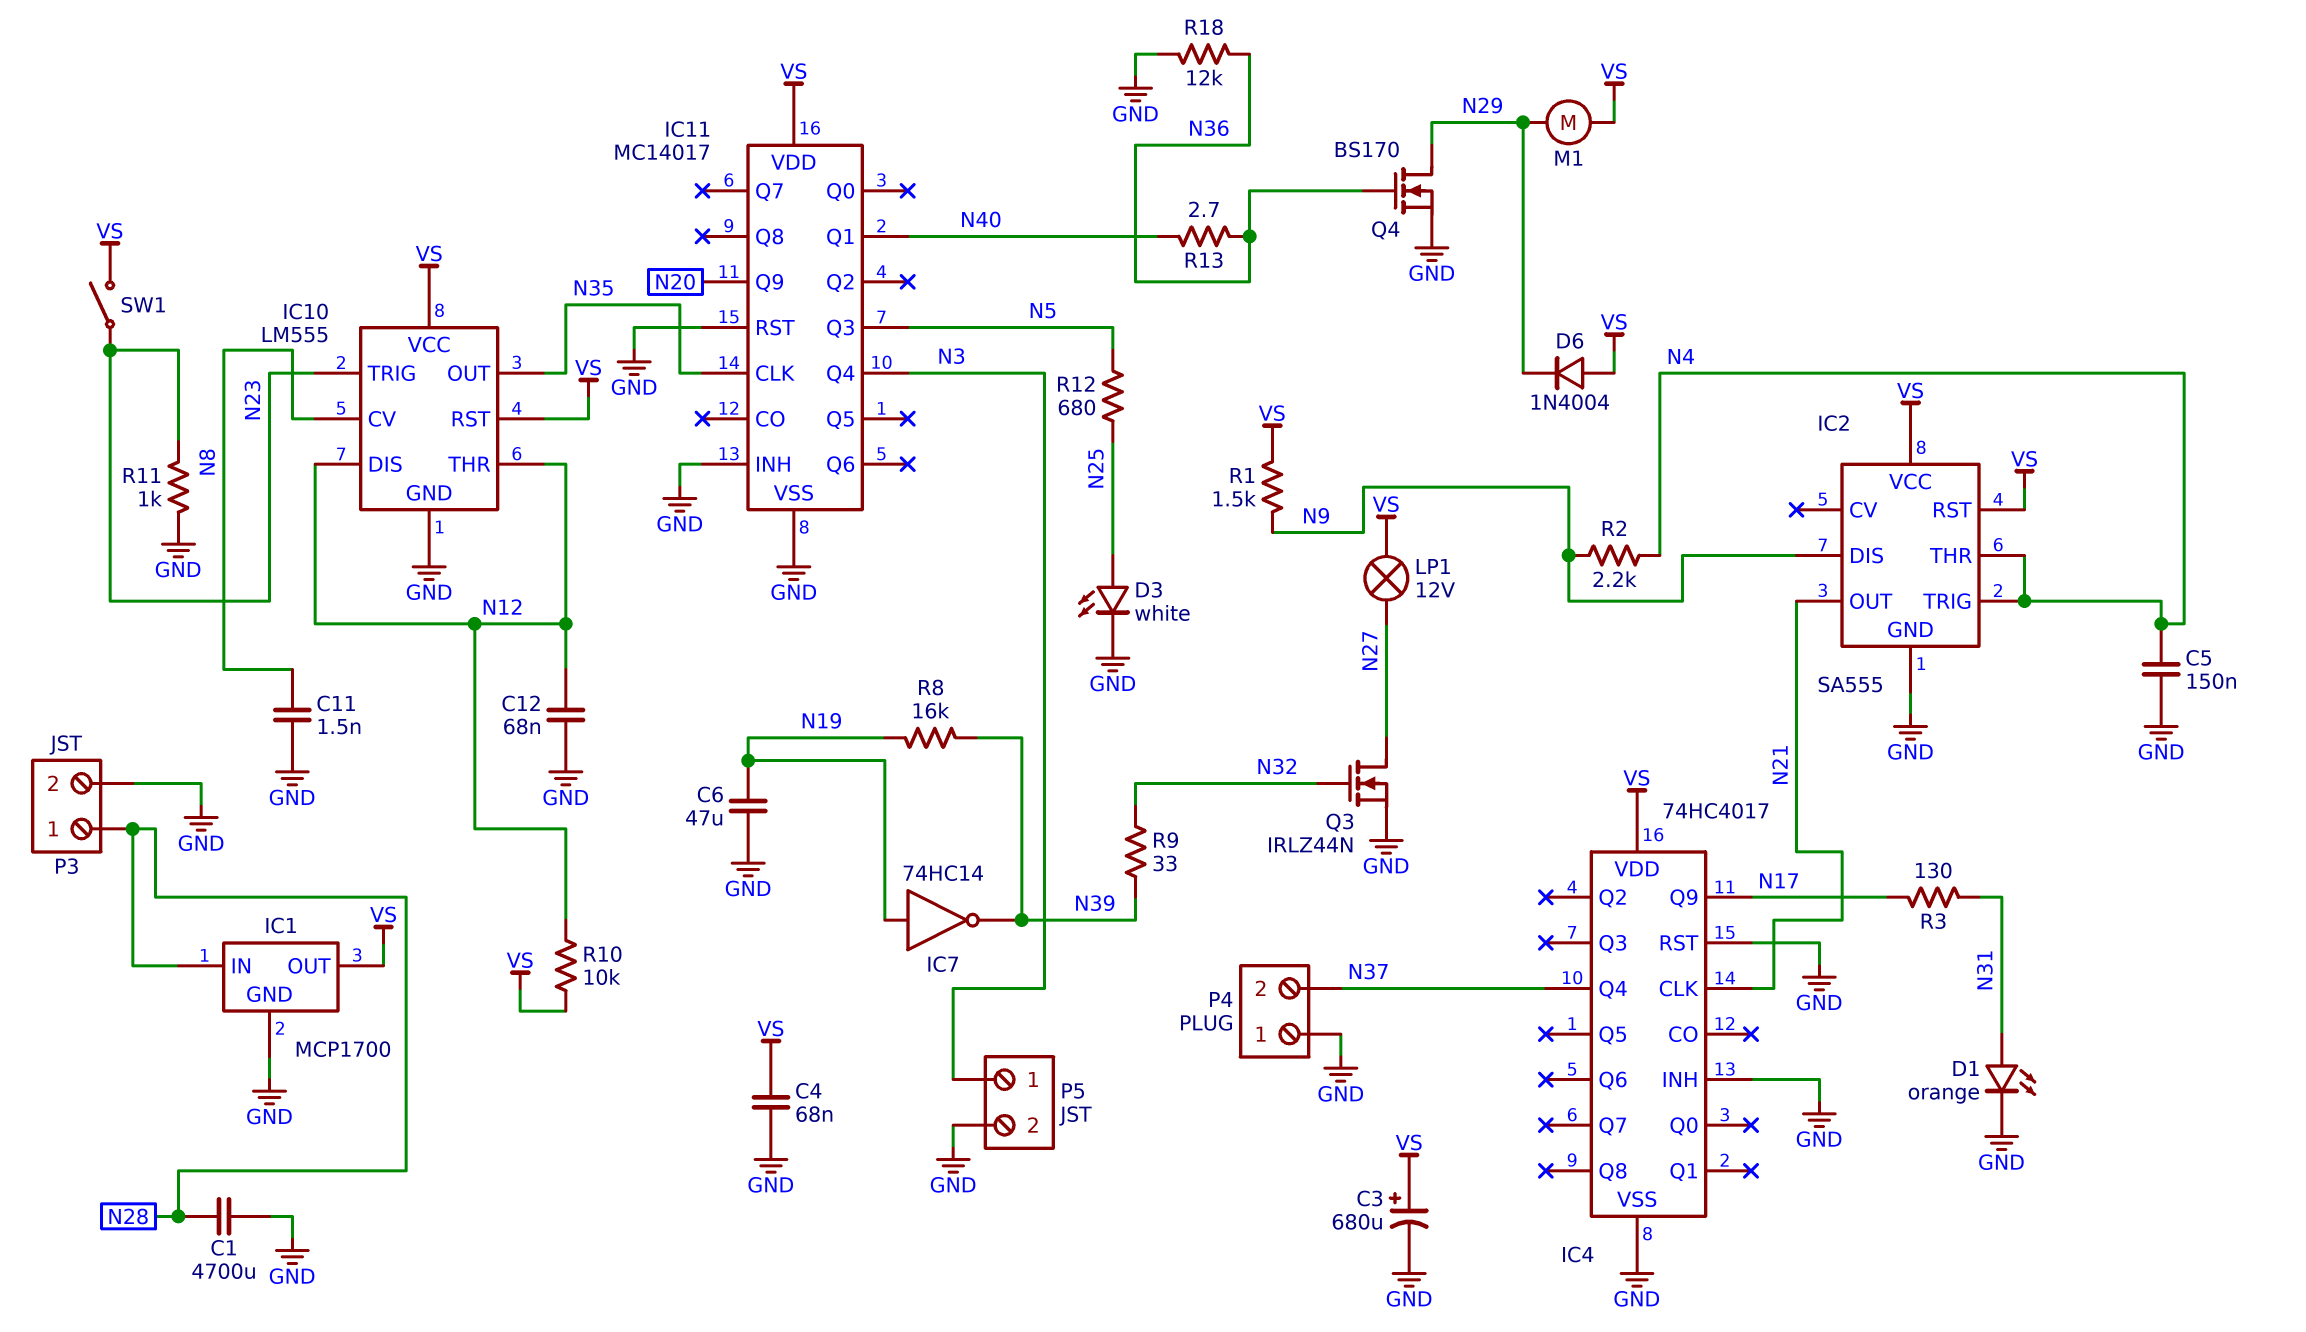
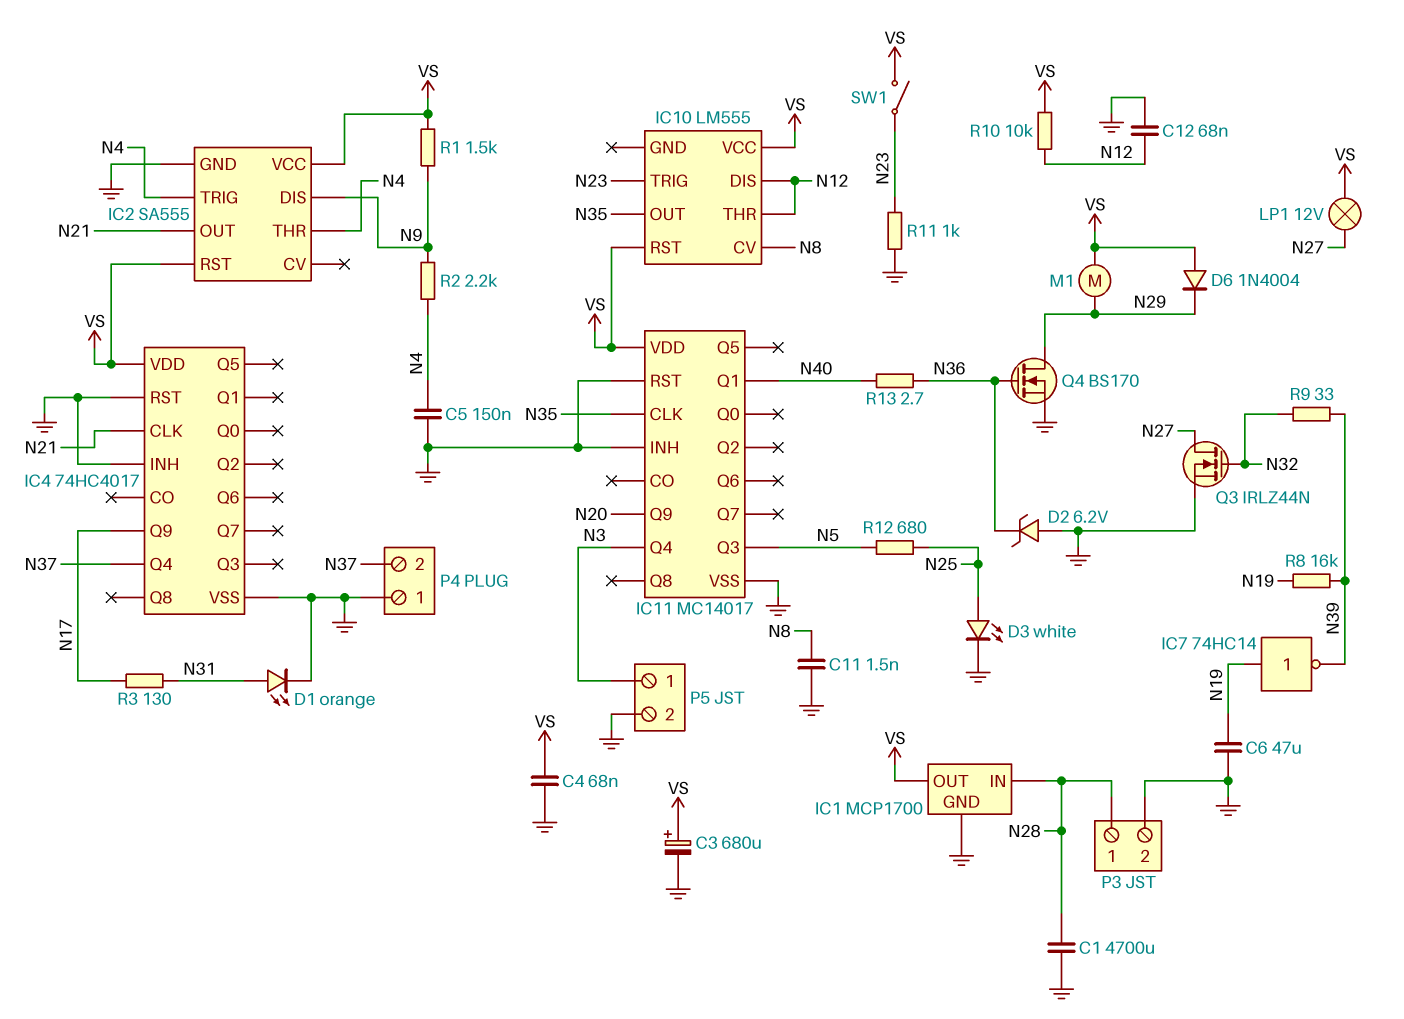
D2: none -> zener 6.2V (A GND, K N36)
IC10 pin GND: GND -> none
R18: 12k (GND, N36) -> none

